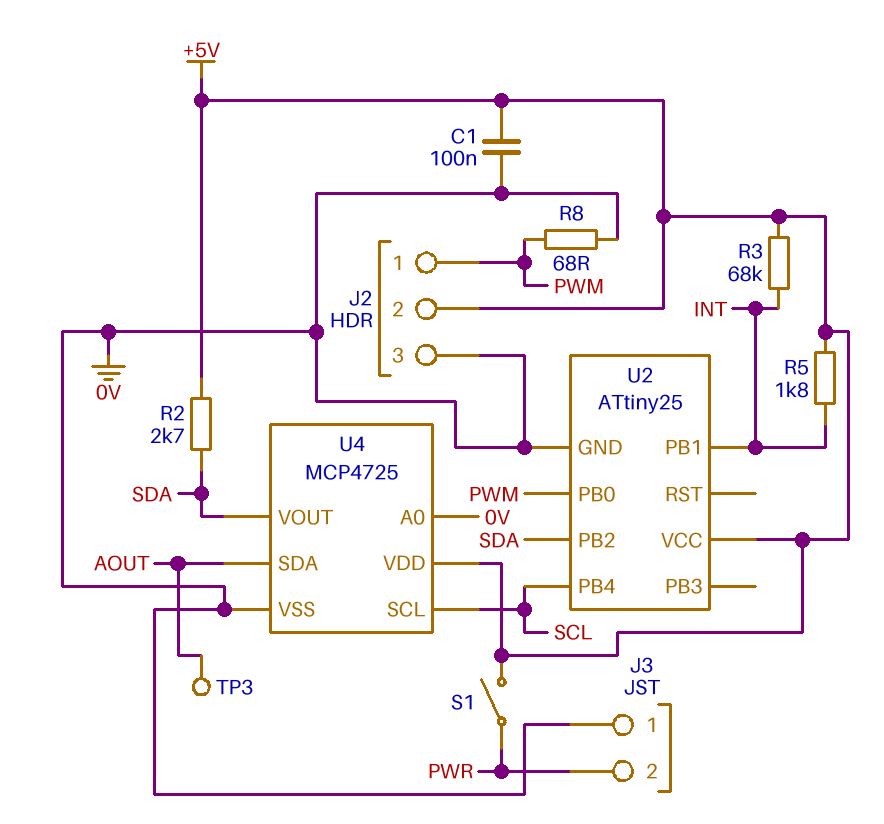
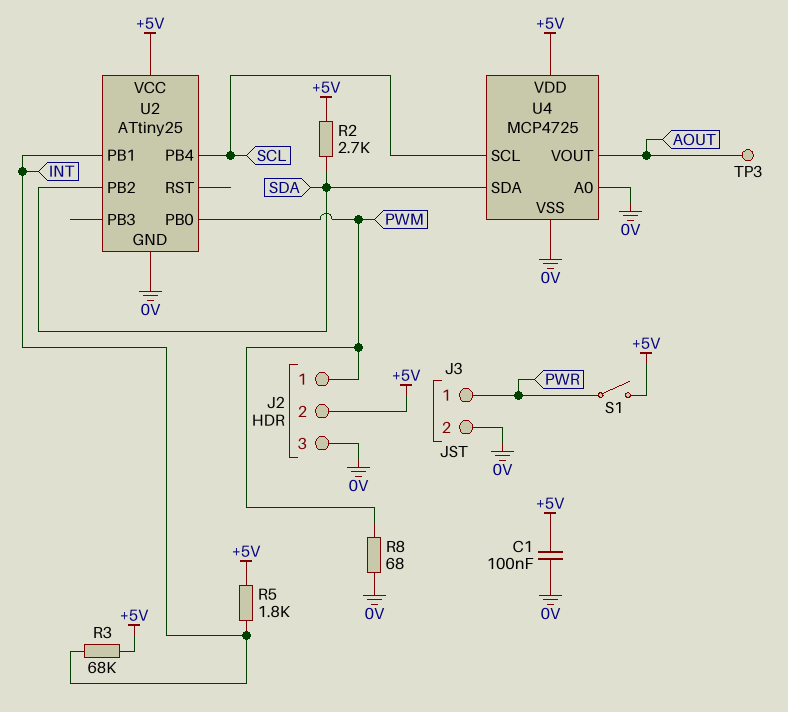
J3 pin 1: 0V -> PWR
J3 pin 2: PWR -> 0V
U4 pin SDA: AOUT -> SDA
U4 pin VOUT: SDA -> AOUT

